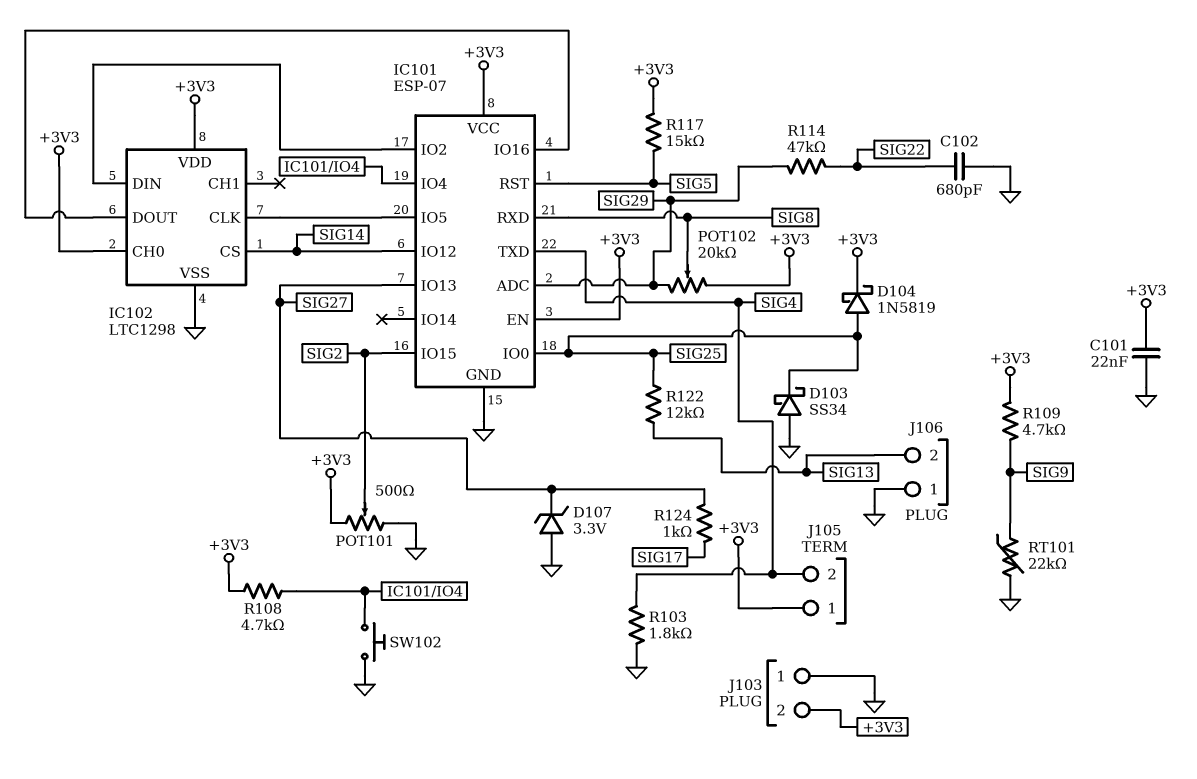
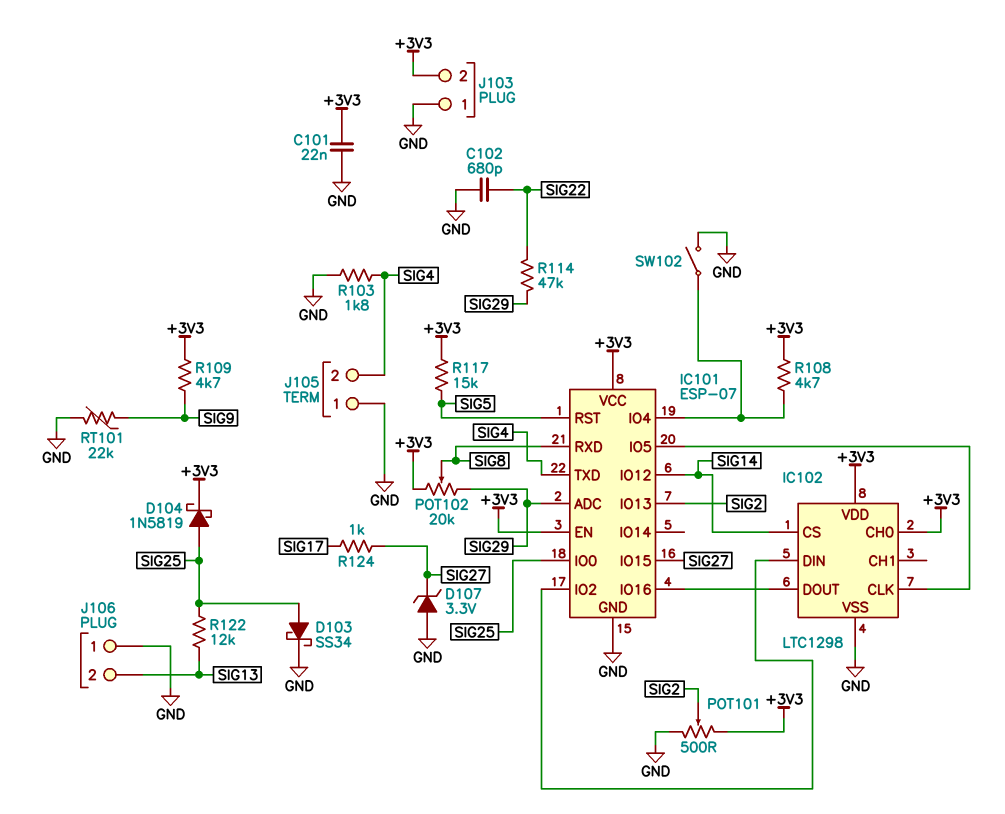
D103: schottky SS34 (A GND, K SIG25) -> schottky SS34 (A SIG25, K GND)
IC101 pin IO13: SIG27 -> SIG2
IC101 pin IO15: SIG2 -> SIG27
J105 pin 1: +3V3 -> GND
SW102: button (GND, IC101/IO4) -> switch (GND, IC101/IO4)

